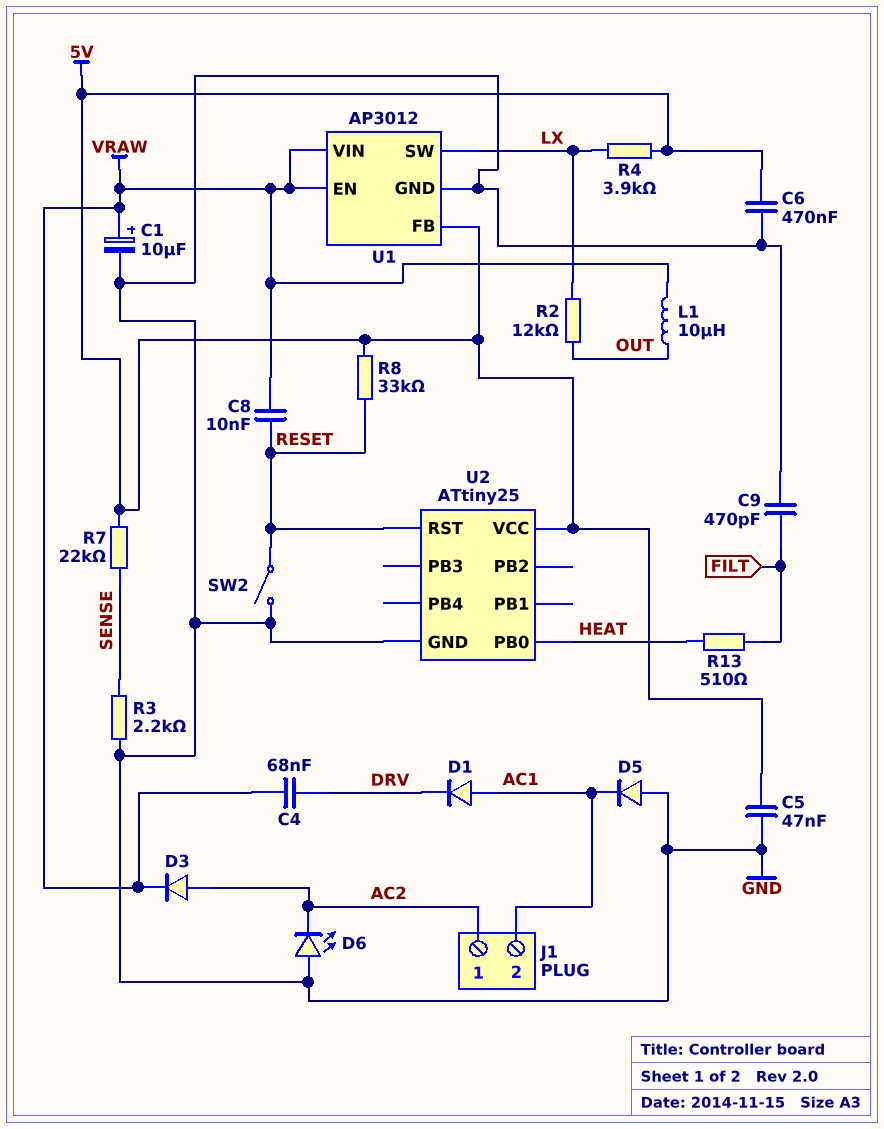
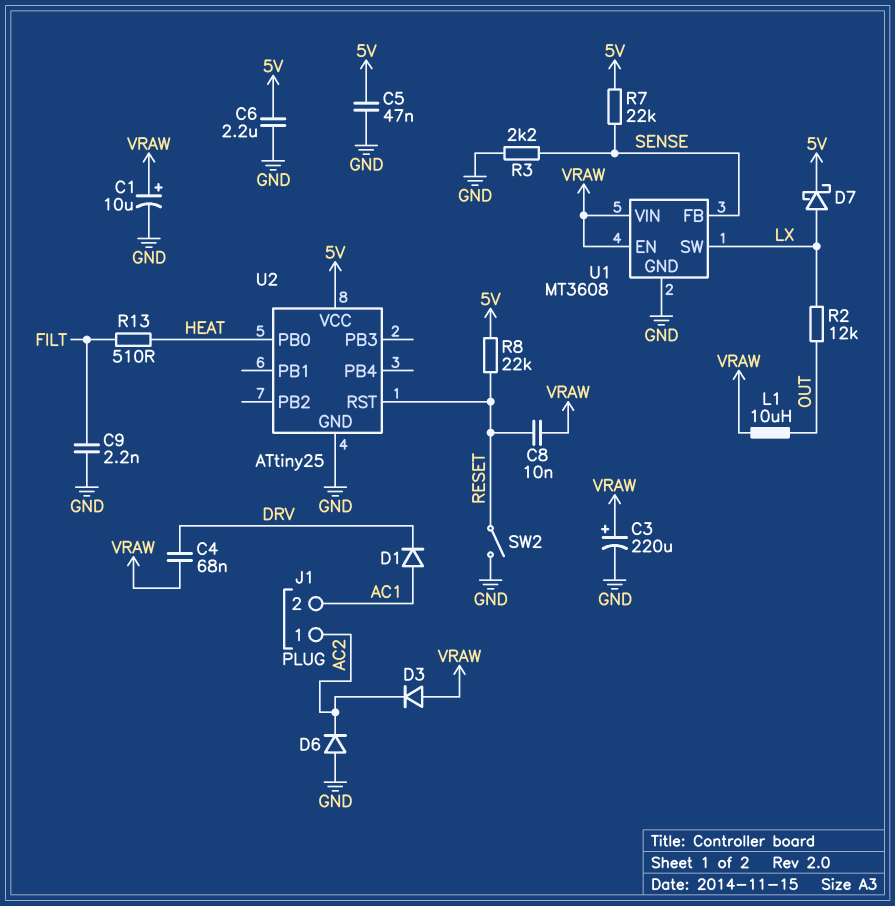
C3: none -> 220uF (plus VRAW, minus GND)
C6: 470nF (5V, GND) -> 2.2uF (5V, GND)
C9: 470pF (FILT, GND) -> 2.2nF (FILT, GND)
D3: diode (A AC2, K VRAW) -> diode (A VRAW, K AC2)
D5: diode (A GND, K AC1) -> none
D6: LED (A GND, K AC2) -> diode (A GND, K AC2)
D7: none -> schottky (A LX, K 5V)
R4: 3.9k (5V, LX) -> none
R8: 33k (5V, RESET) -> 22k (5V, RESET)
U1: AP3012 -> MT3608
U1 pin FB: 5V -> SENSE

